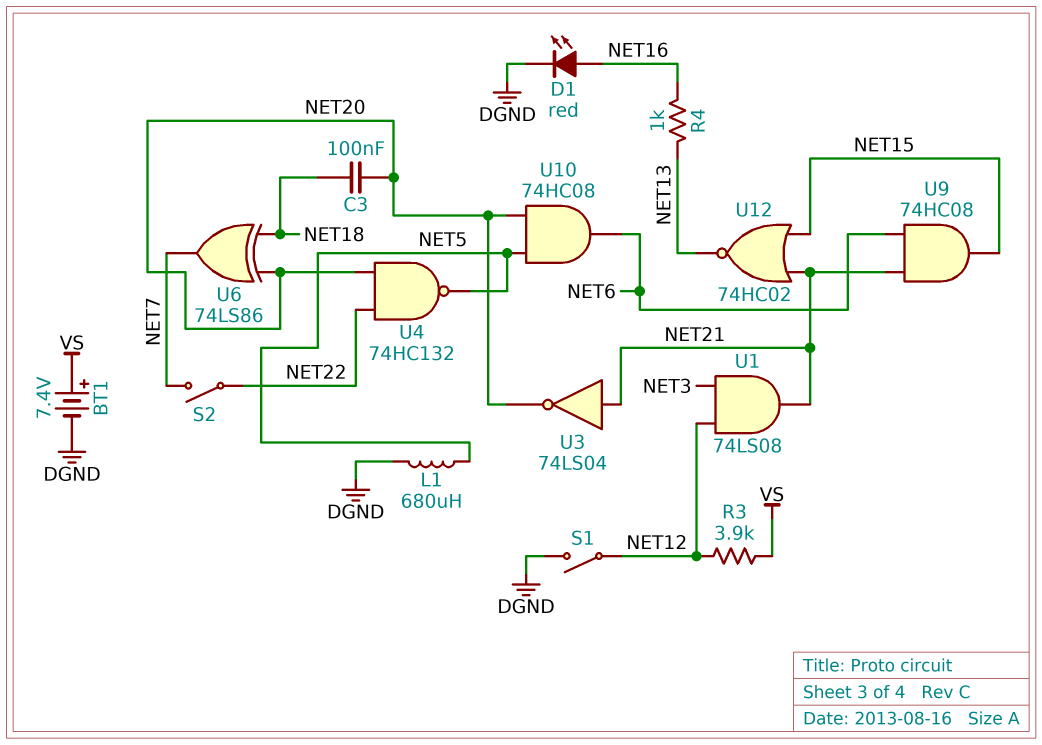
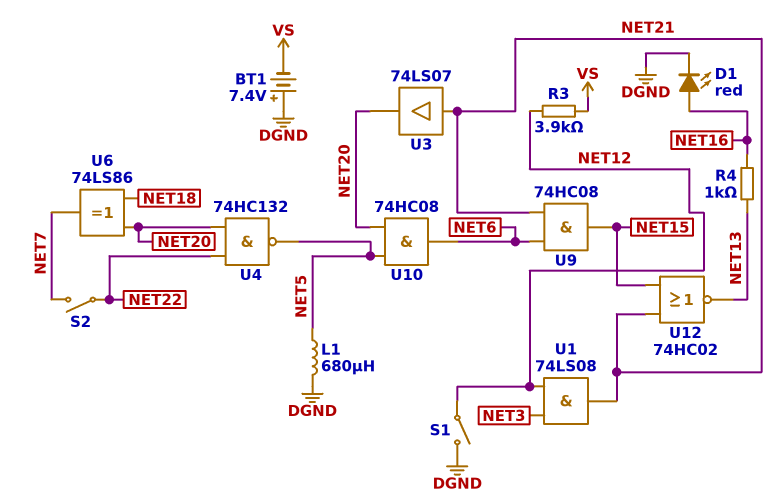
BT1: 7.4V (plus VS, minus DGND) -> 7.4V (plus DGND, minus VS)
C3: 100nF (NET18, NET20) -> none
U3: NOT 74LS04 (in NET21, out NET20) -> buffer 74LS07 (in NET21, out NET20)

